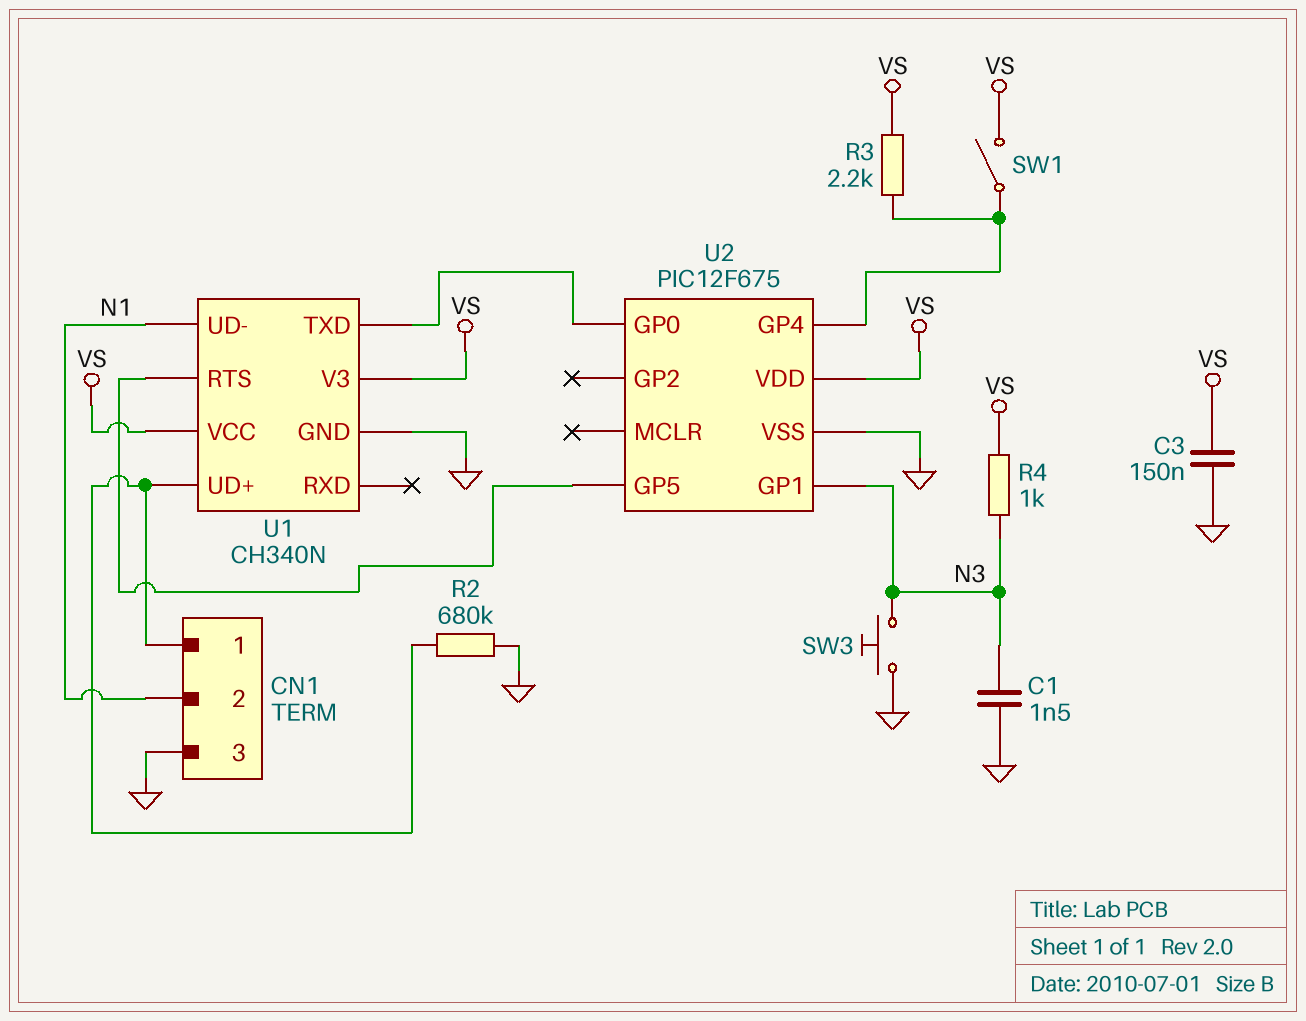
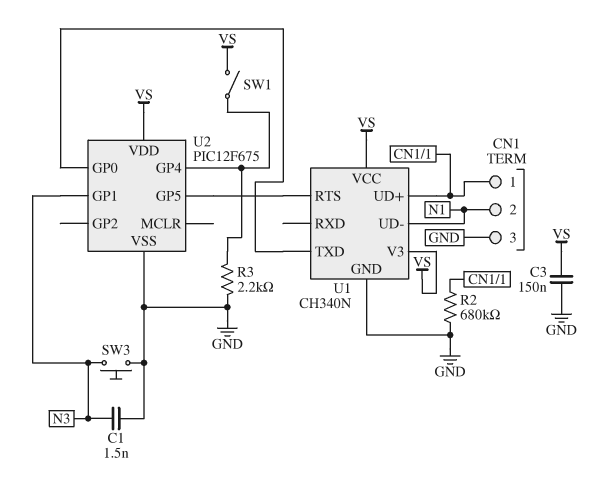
R3: 2.2k (U2/GP4, VS) -> 2.2k (GND, U2/GP4)
R4: 1k (N3, VS) -> none

